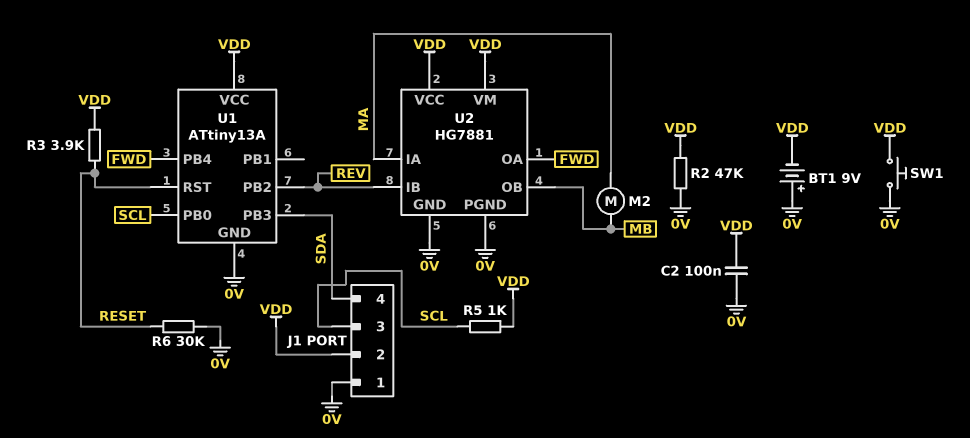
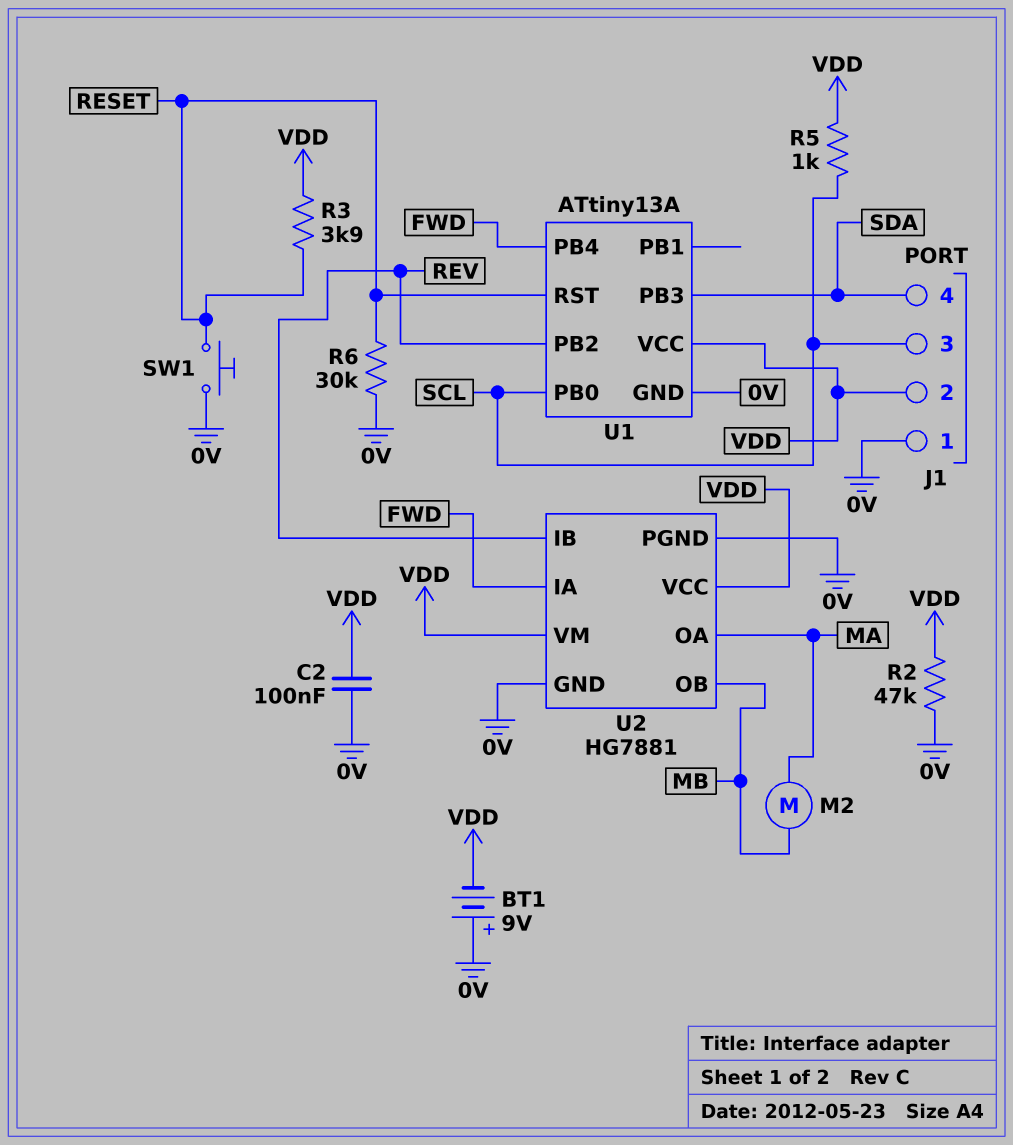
SW1: button (0V, VDD) -> button (0V, RESET)
U2 pin IA: MA -> FWD
U2 pin OA: FWD -> MA

